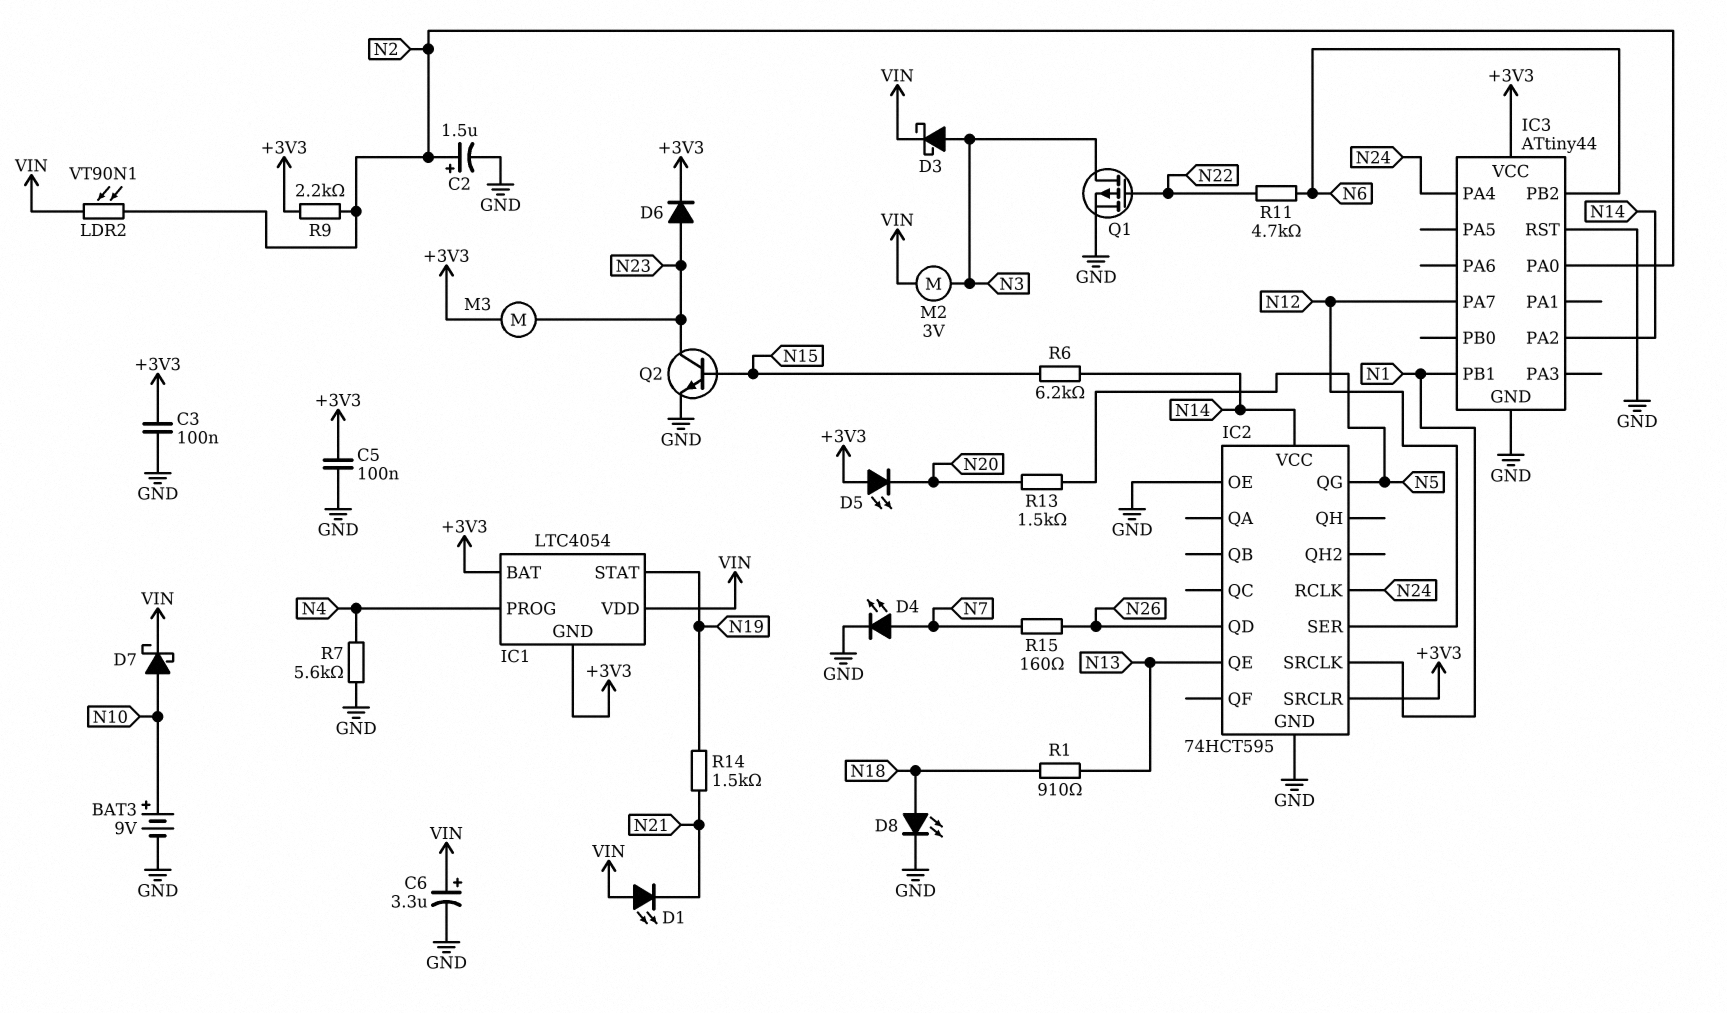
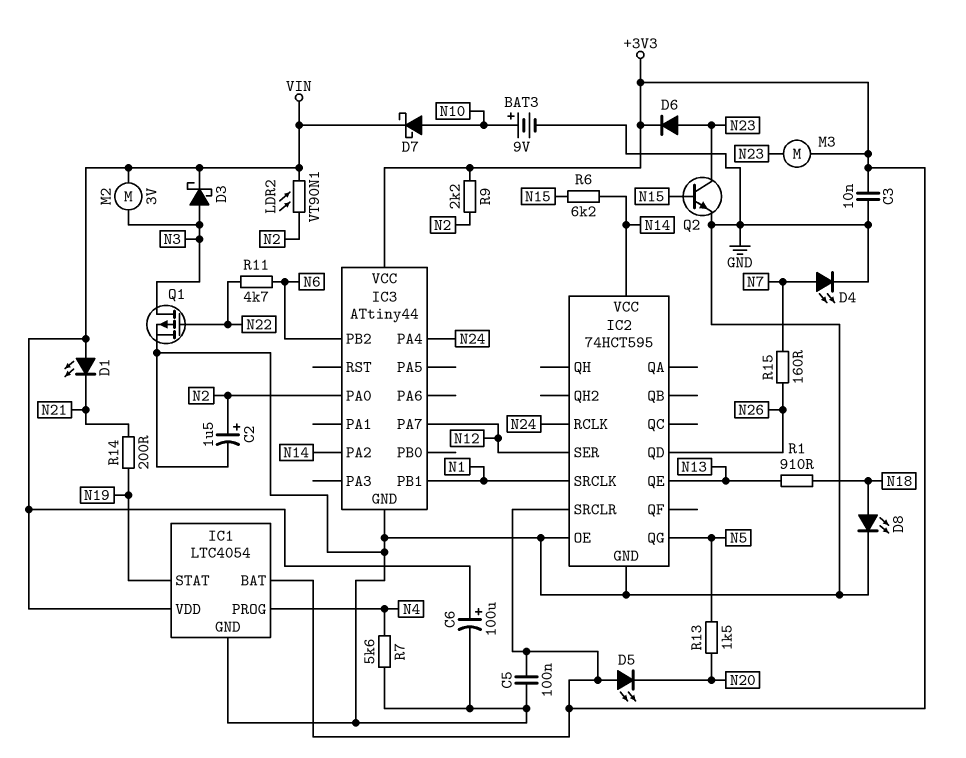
C3: 100nF (+3V3, GND) -> 10nF (+3V3, GND)
C6: 3.3uF (plus VIN, minus GND) -> 100uF (plus VIN, minus GND)
IC1 pin GND: +3V3 -> GND
IC3 pin RST: GND -> none
R14: 1.5k (N19, N21) -> 200 (N19, N21)

